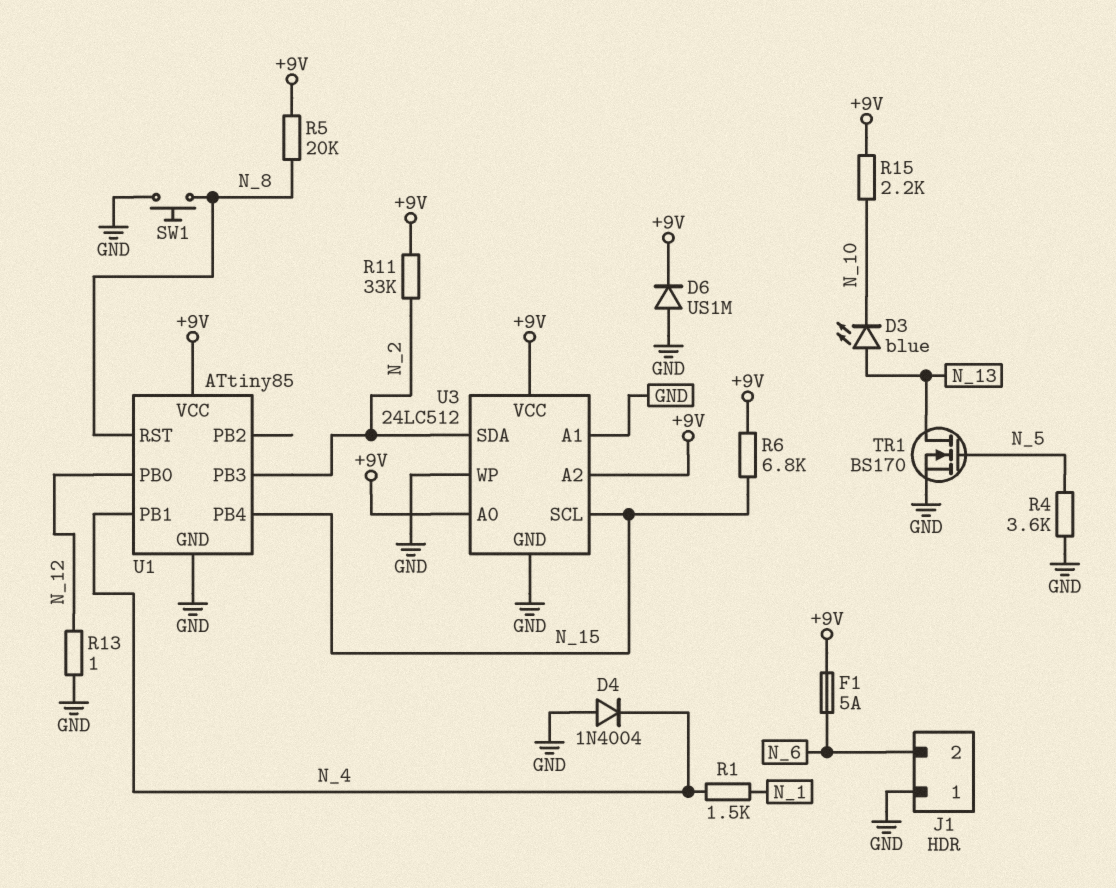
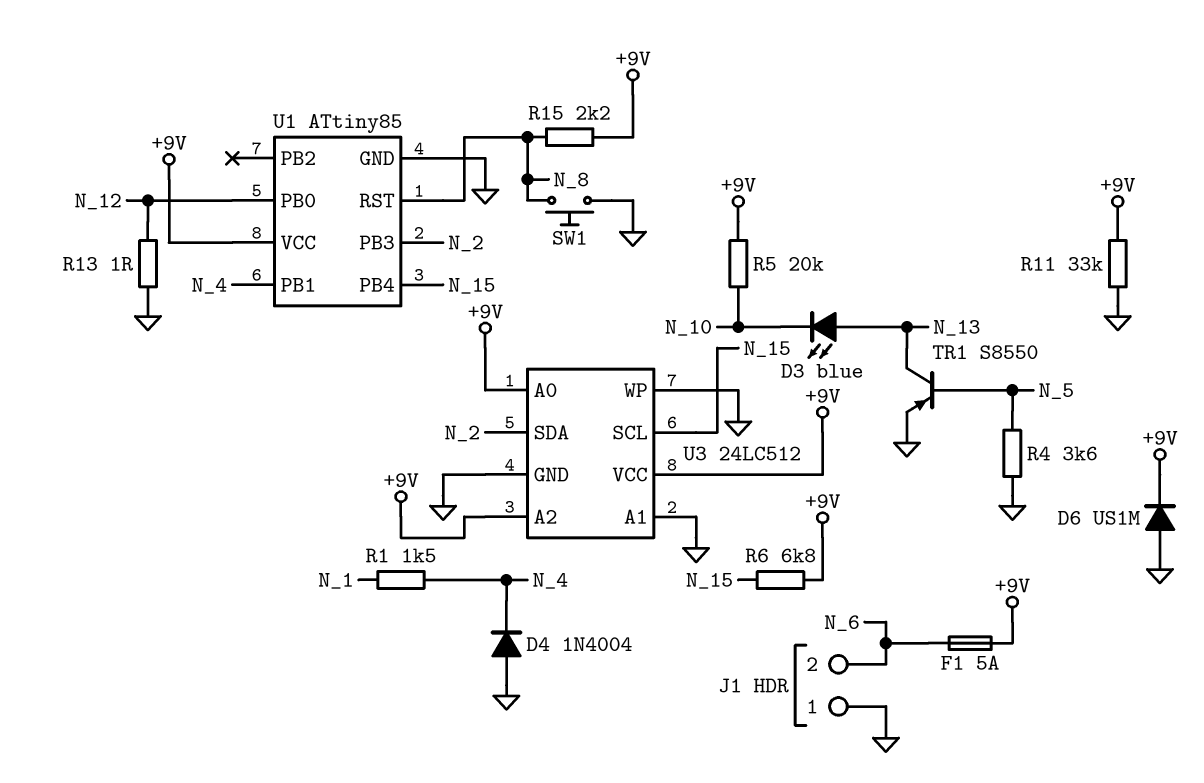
R5: 20k (+9V, N_8) -> 20k (+9V, N_10)
R11: 33k (+9V, N_2) -> 33k (+9V, GND)
R15: 2.2k (+9V, N_10) -> 2.2k (+9V, N_8)
TR1: NMOS BS170 (G N_5, D N_13, S GND) -> PNP S8550 (B N_5, C N_13, E GND)

